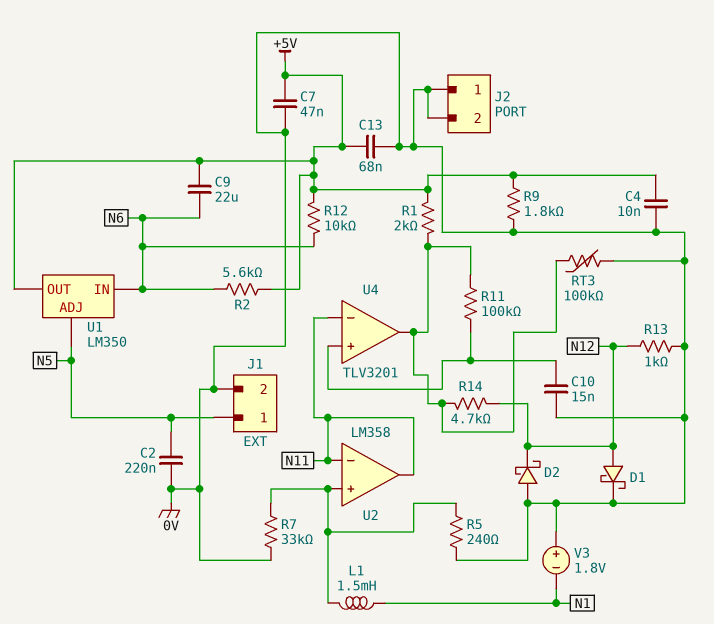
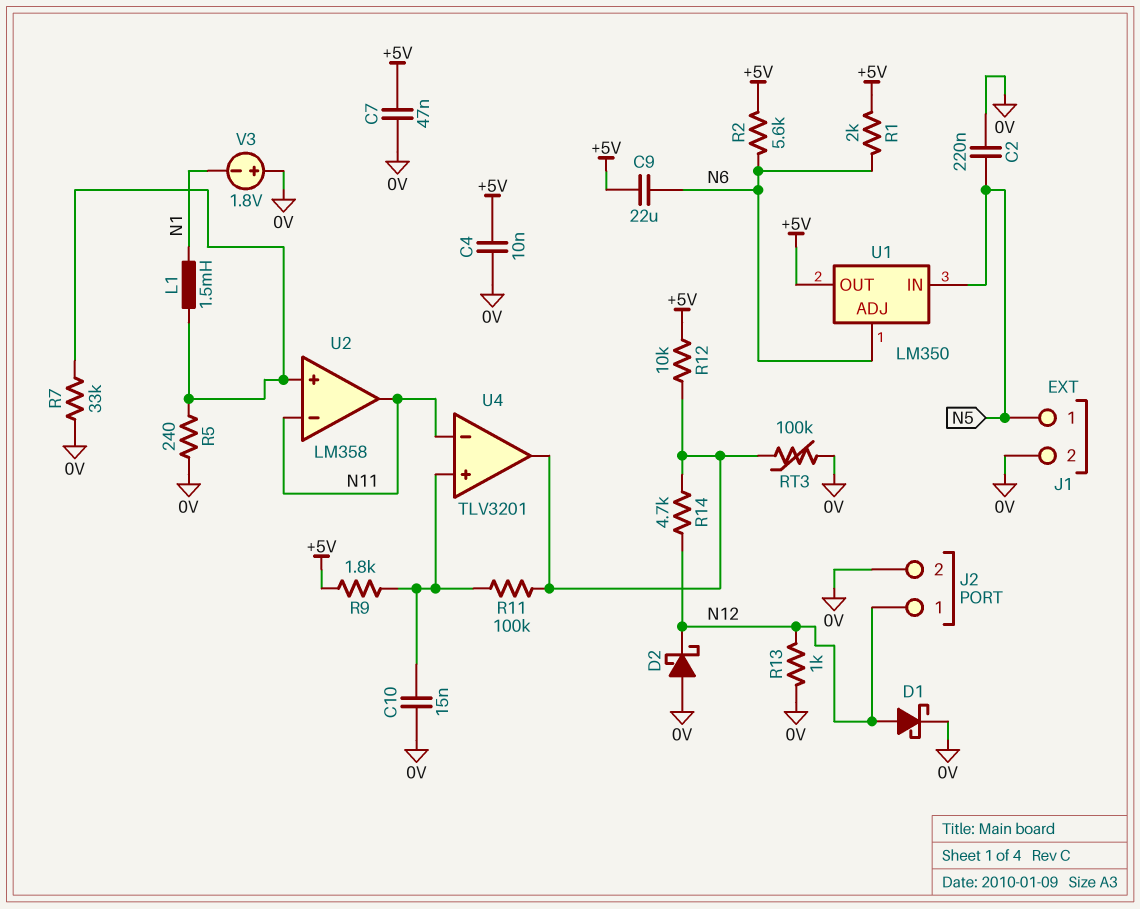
C13: 68nF (+5V, 0V) -> none
J2 pin 1: 0V -> N12
R1: 2k (+5V, U4/out) -> 2k (+5V, N6)
R9: 1.8k (+5V, 0V) -> 1.8k (+5V, U4/in+)
R12: 10k (+5V, N6) -> 10k (+5V, U4/out)
U1 pin ADJ: N5 -> N6
U1 pin IN: N6 -> N5

